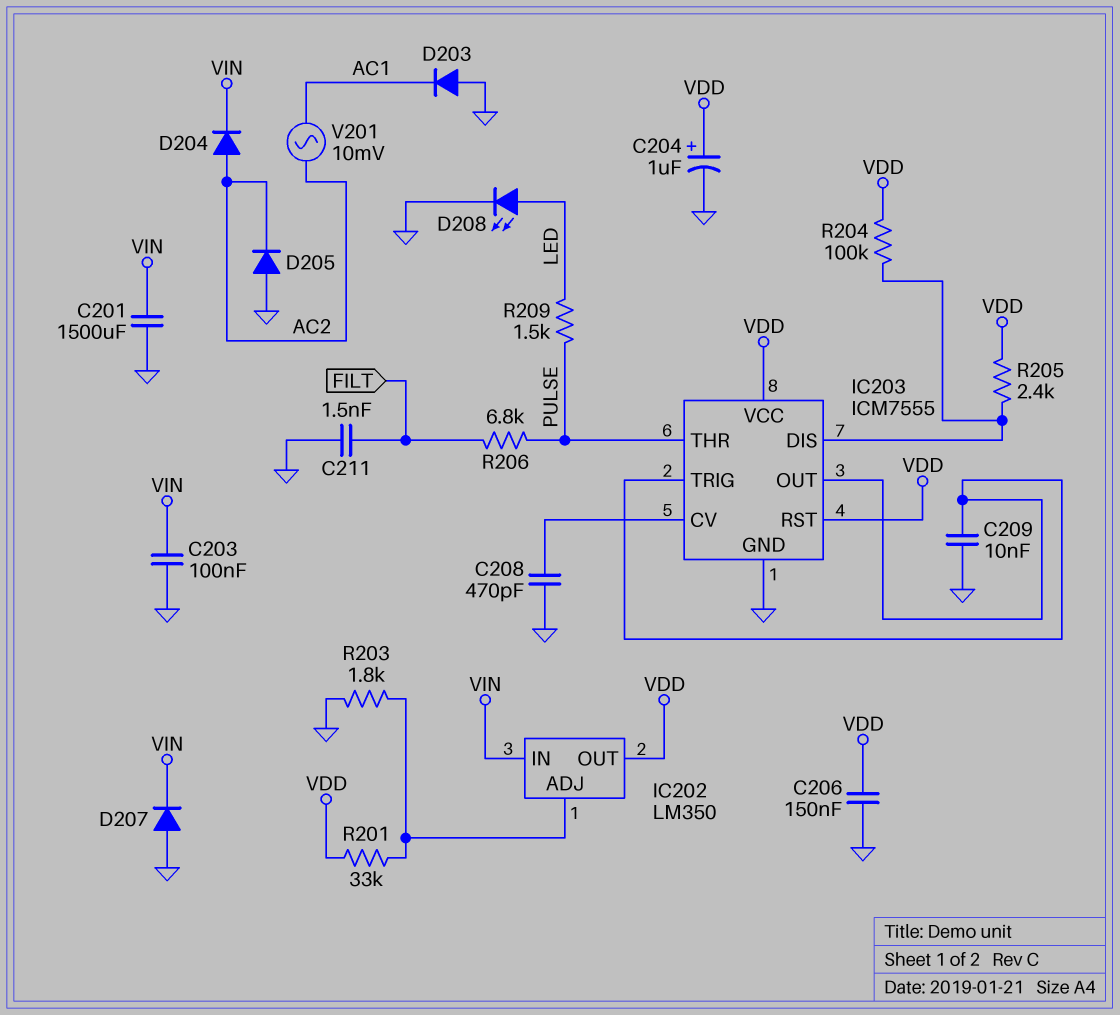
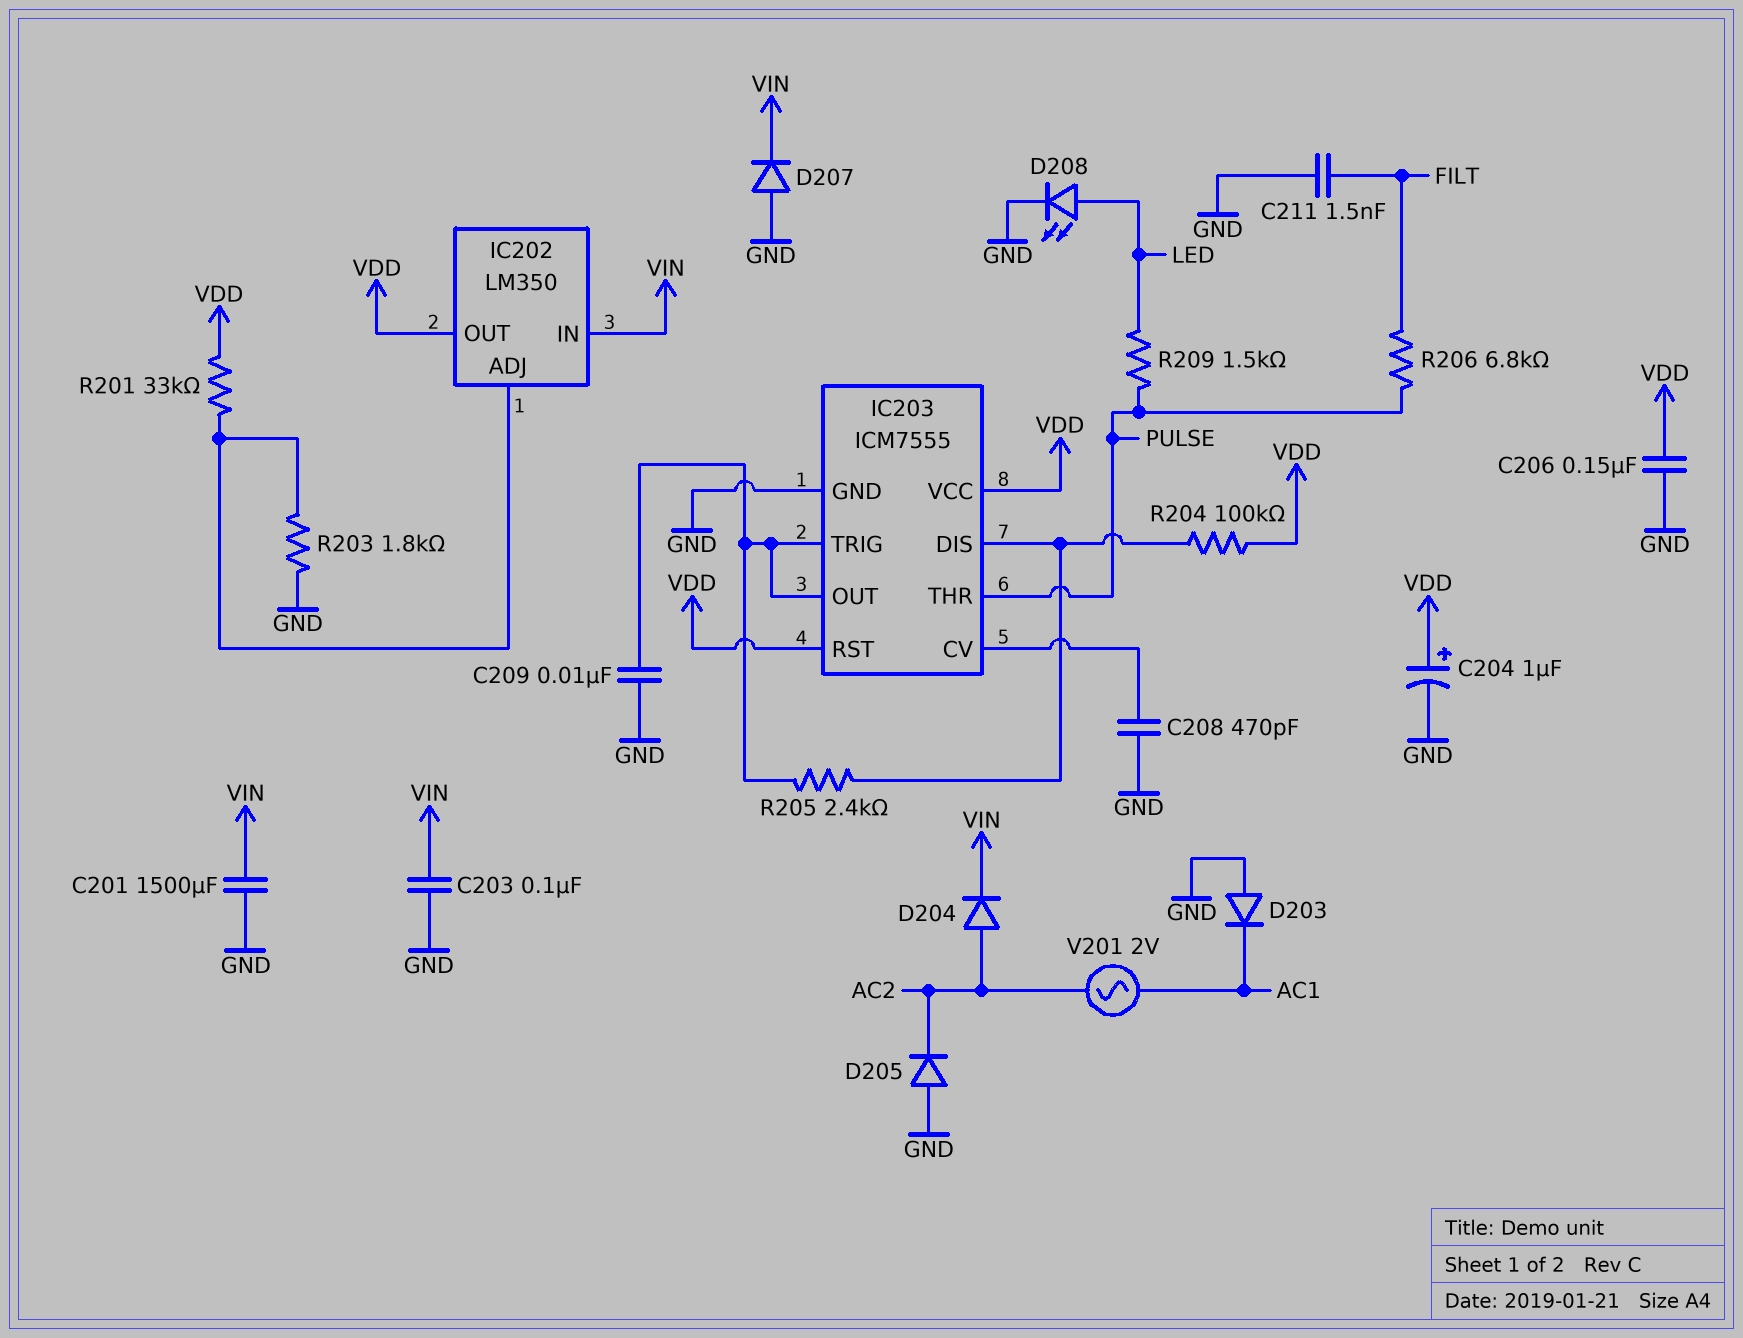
R205: 2.4k (IC203/DIS, VDD) -> 2.4k (IC203/DIS, IC203/OUT)
V201: AC 10mV (AC1, AC2) -> AC 2V (AC1, AC2)

